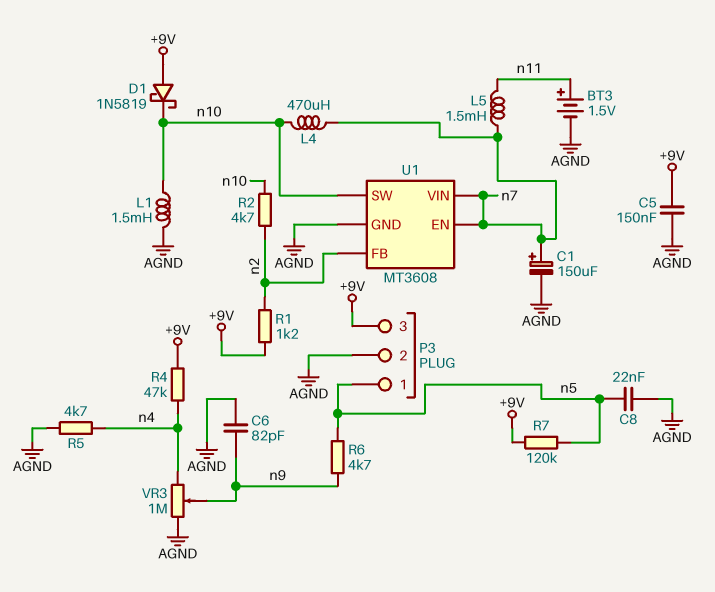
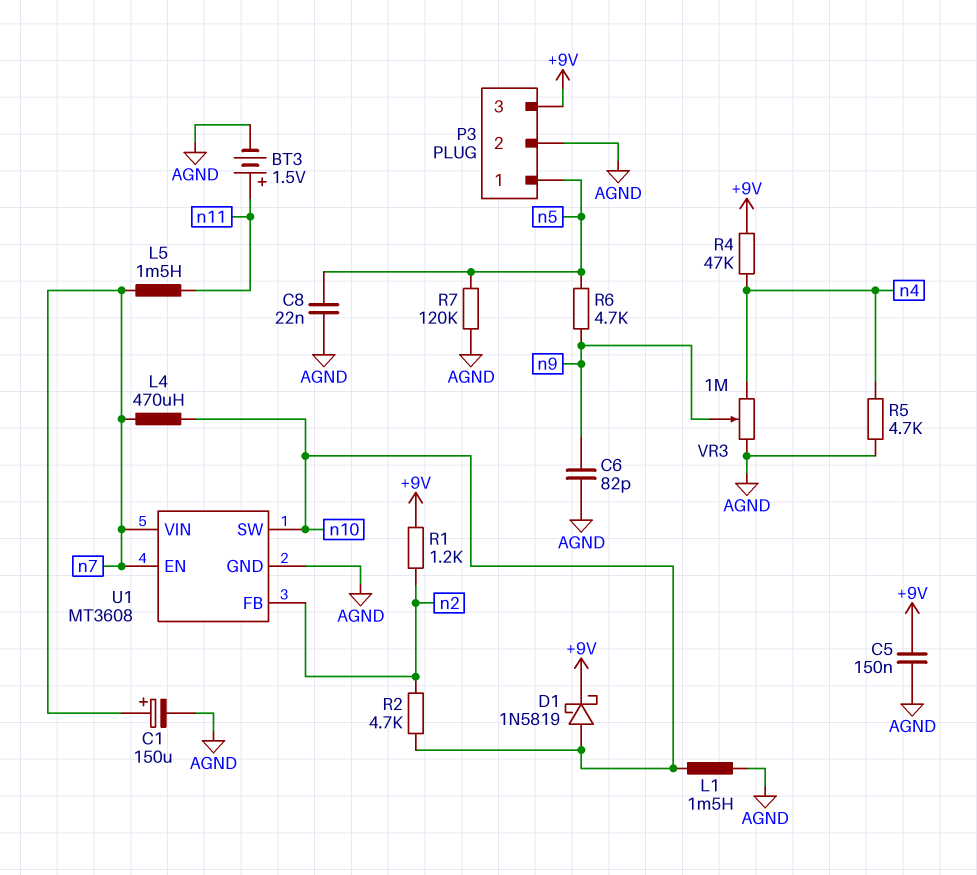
D1: schottky 1N5819 (A +9V, K n10) -> schottky 1N5819 (A n10, K +9V)
R7: 120k (+9V, n5) -> 120k (AGND, n5)

